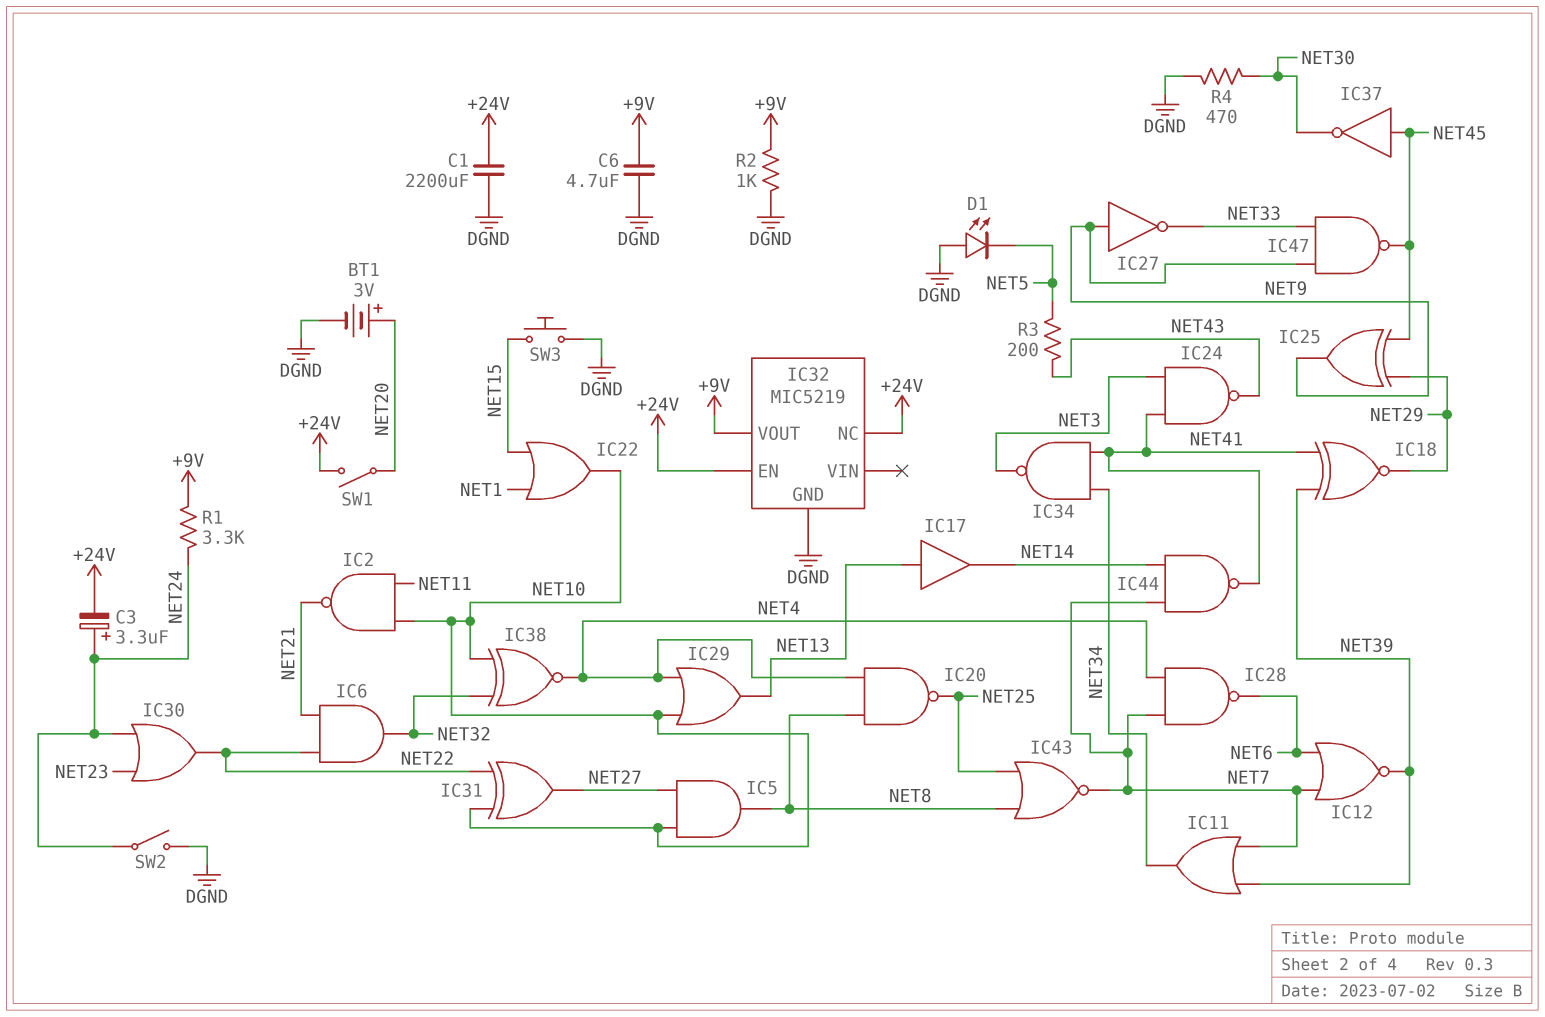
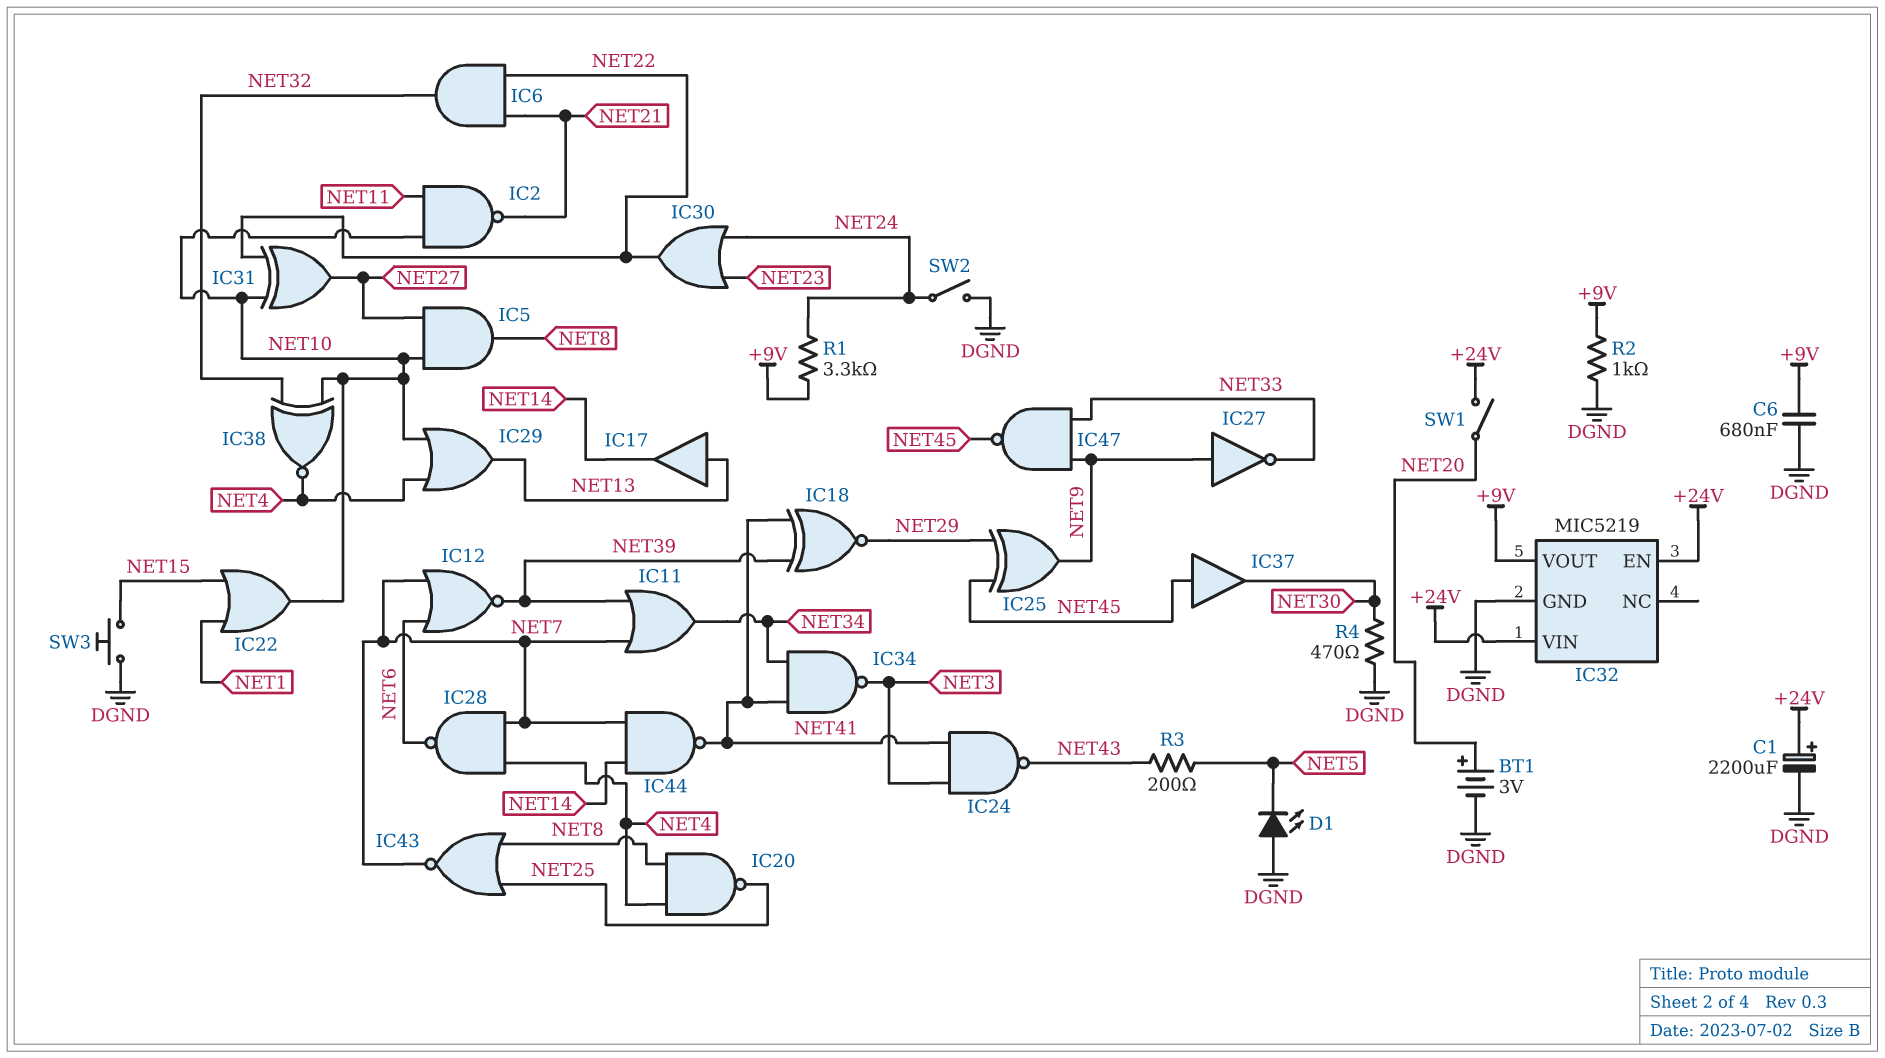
C1: 2200uF (+24V, DGND) -> 2200uF (plus +24V, minus DGND)
C3: 3.3uF (plus NET24, minus +24V) -> none
C6: 4.7uF (+9V, DGND) -> 680nF (+9V, DGND)
IC32 pin NC: +24V -> none
IC32 pin VIN: none -> +24V
IC37: NOT (in NET45, out NET30) -> buffer (in NET45, out NET30)

